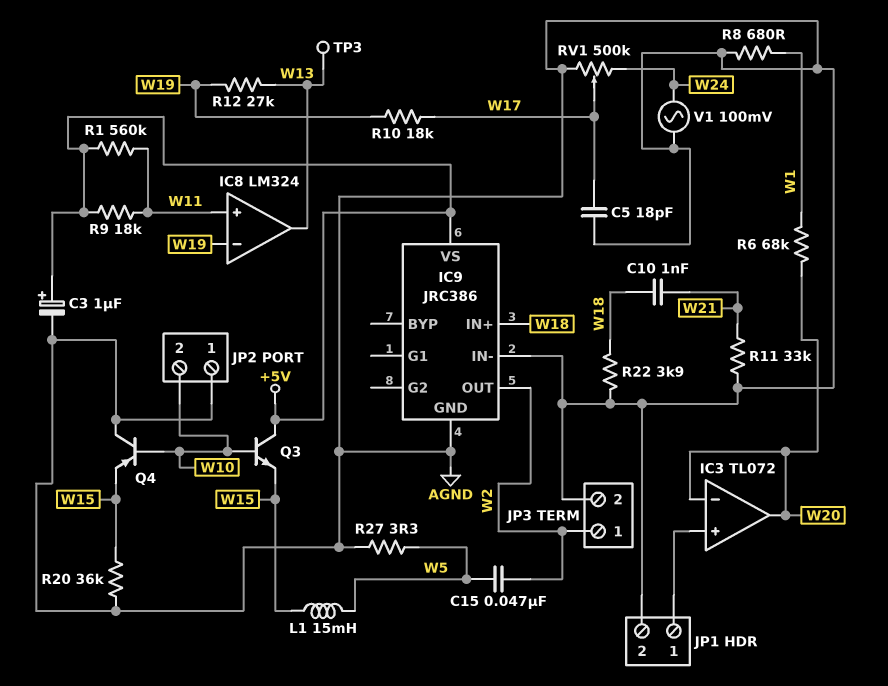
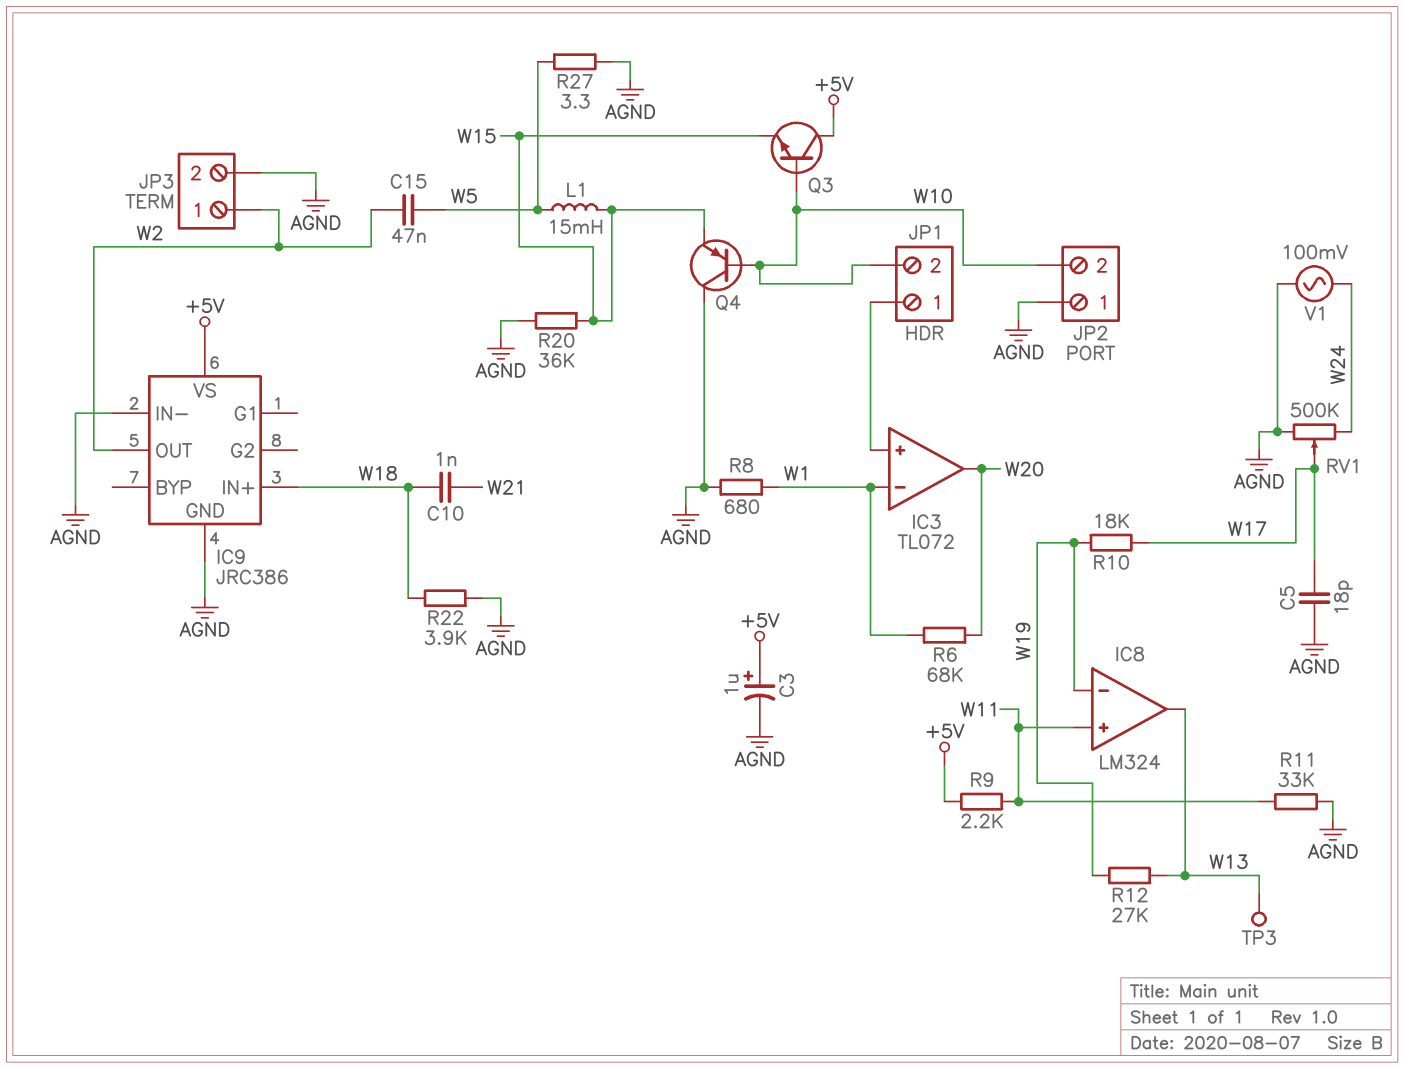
IC3 pin in-: W20 -> W1
JP1 pin 2: AGND -> W10
R1: 560k (+5V, W11) -> none
R9: 18k (+5V, W11) -> 2.2k (+5V, W11)
R11: 33k (AGND, W21) -> 33k (AGND, W11)

